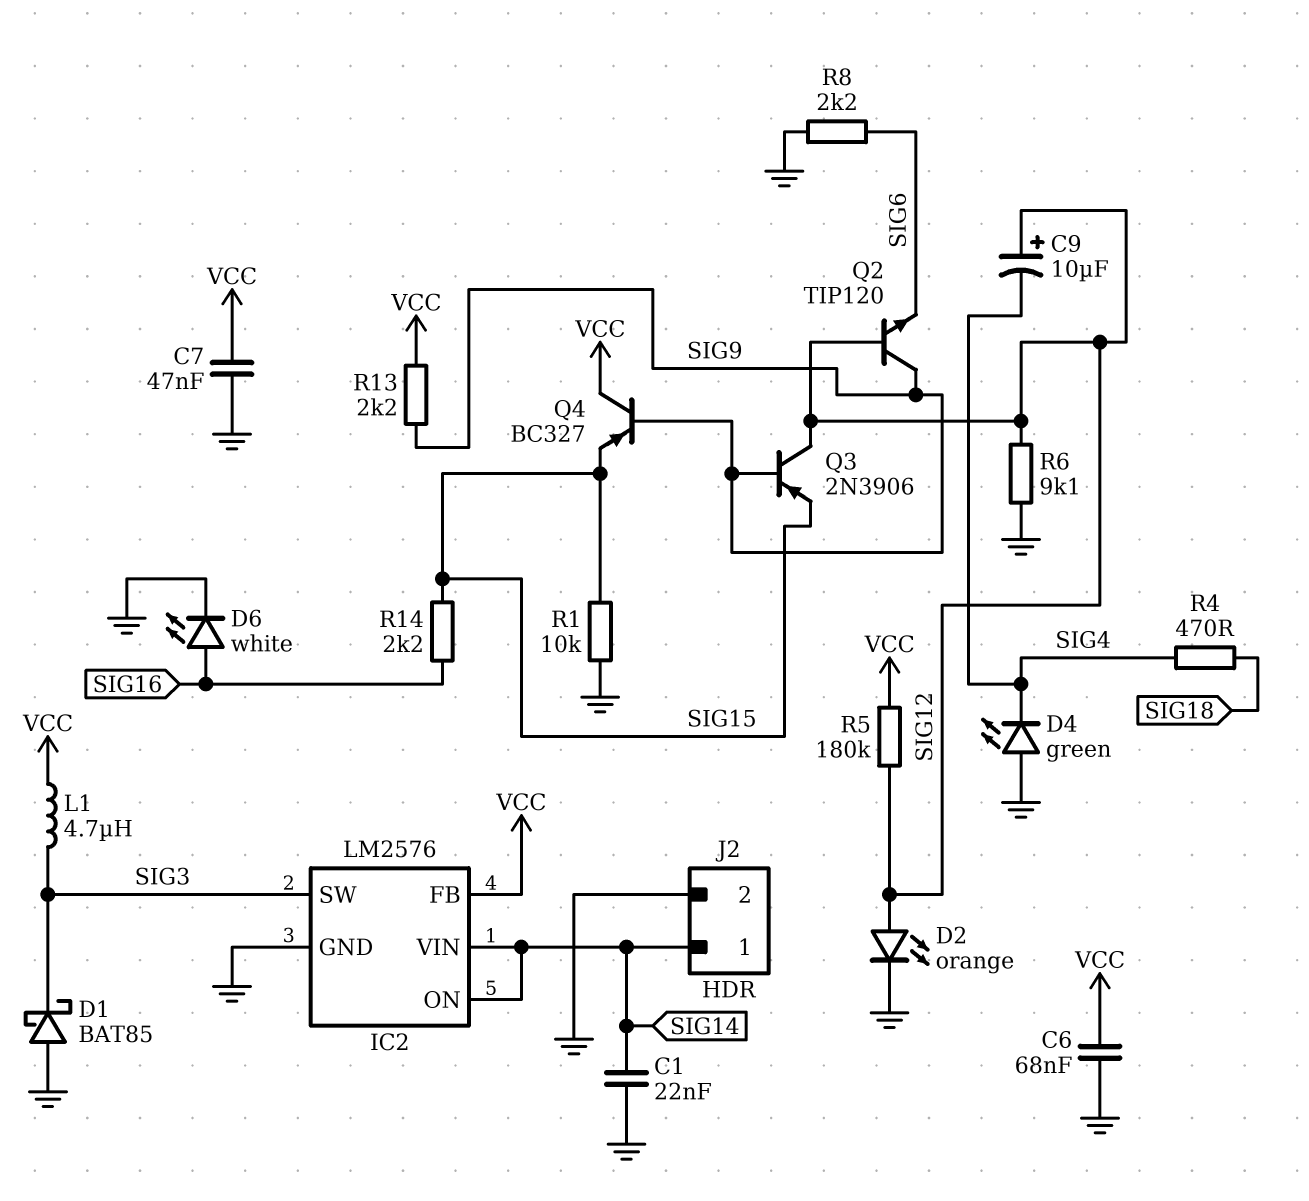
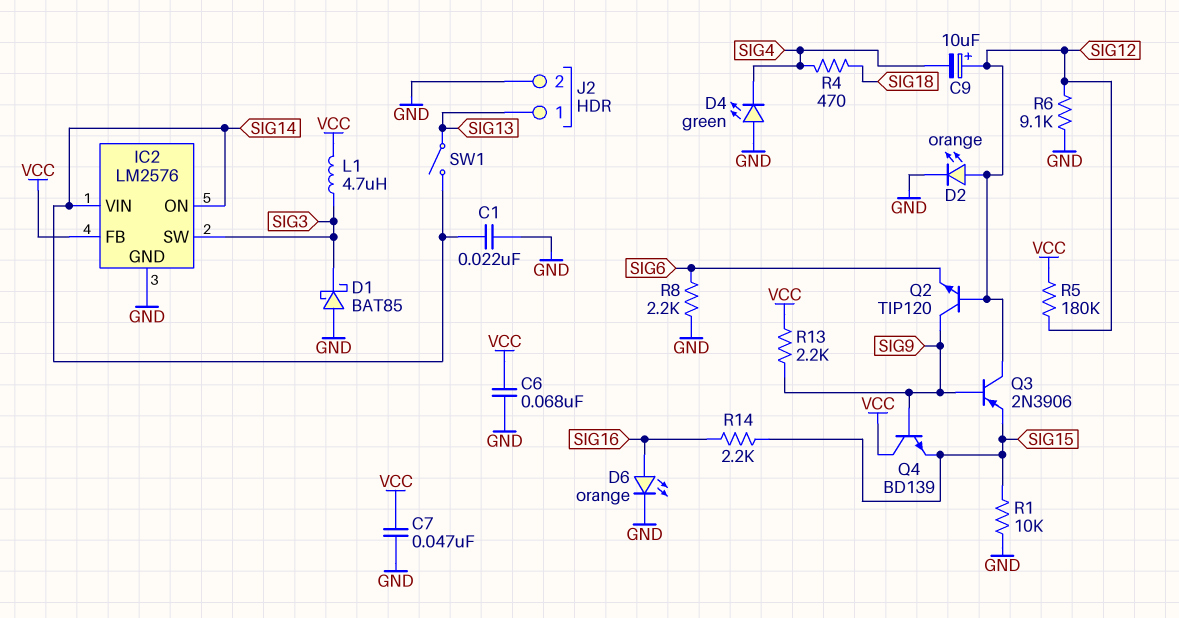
D6: LED white (A SIG16, K GND) -> LED orange (A SIG16, K GND)
J2 pin 1: SIG14 -> SIG13
Q4: PNP BC327 (B SIG9, C VCC, E SIG15) -> NPN BD139 (B SIG9, C VCC, E SIG15)
SW1: none -> switch (SIG13, SIG14)

